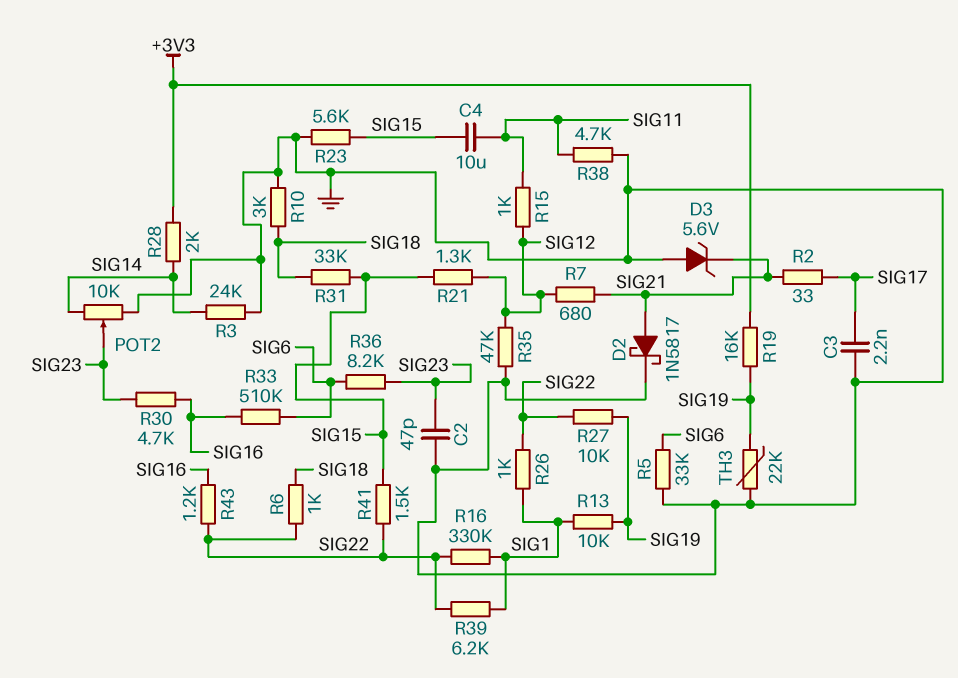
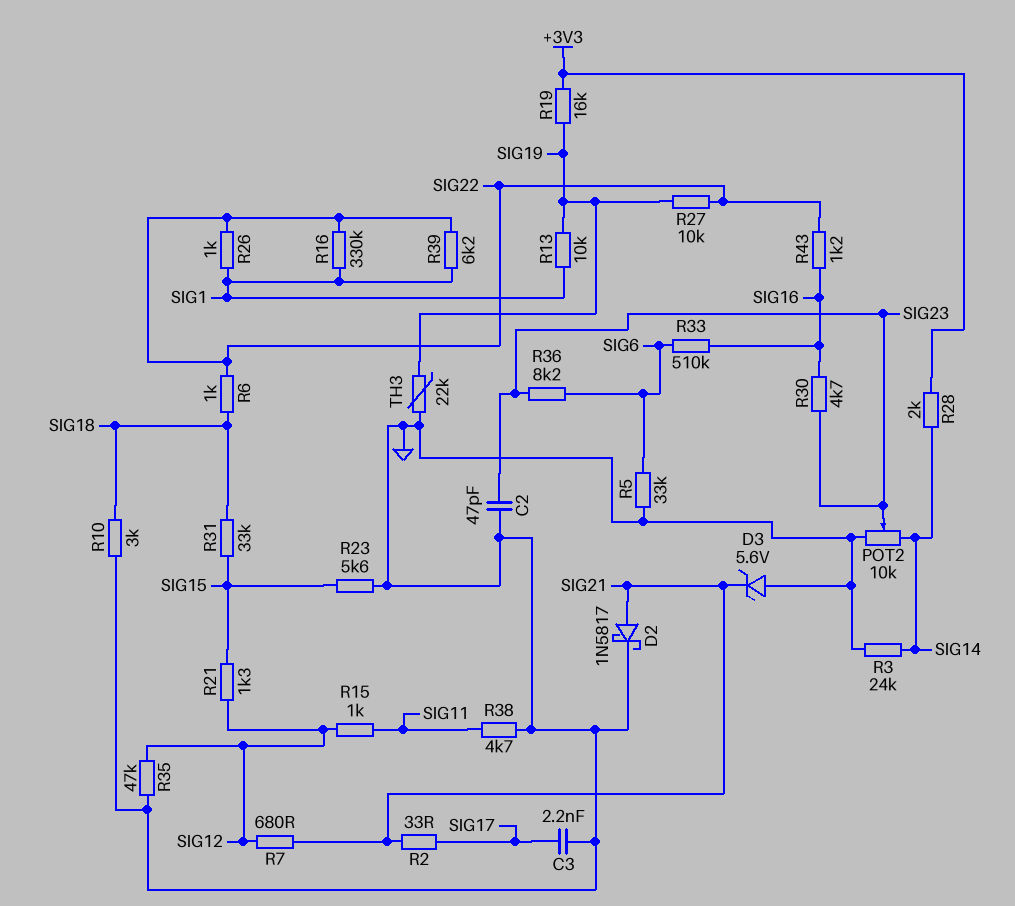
C4: 10uF (SIG11, SIG15) -> none
R41: 1.5k (SIG15, SIG22) -> none

